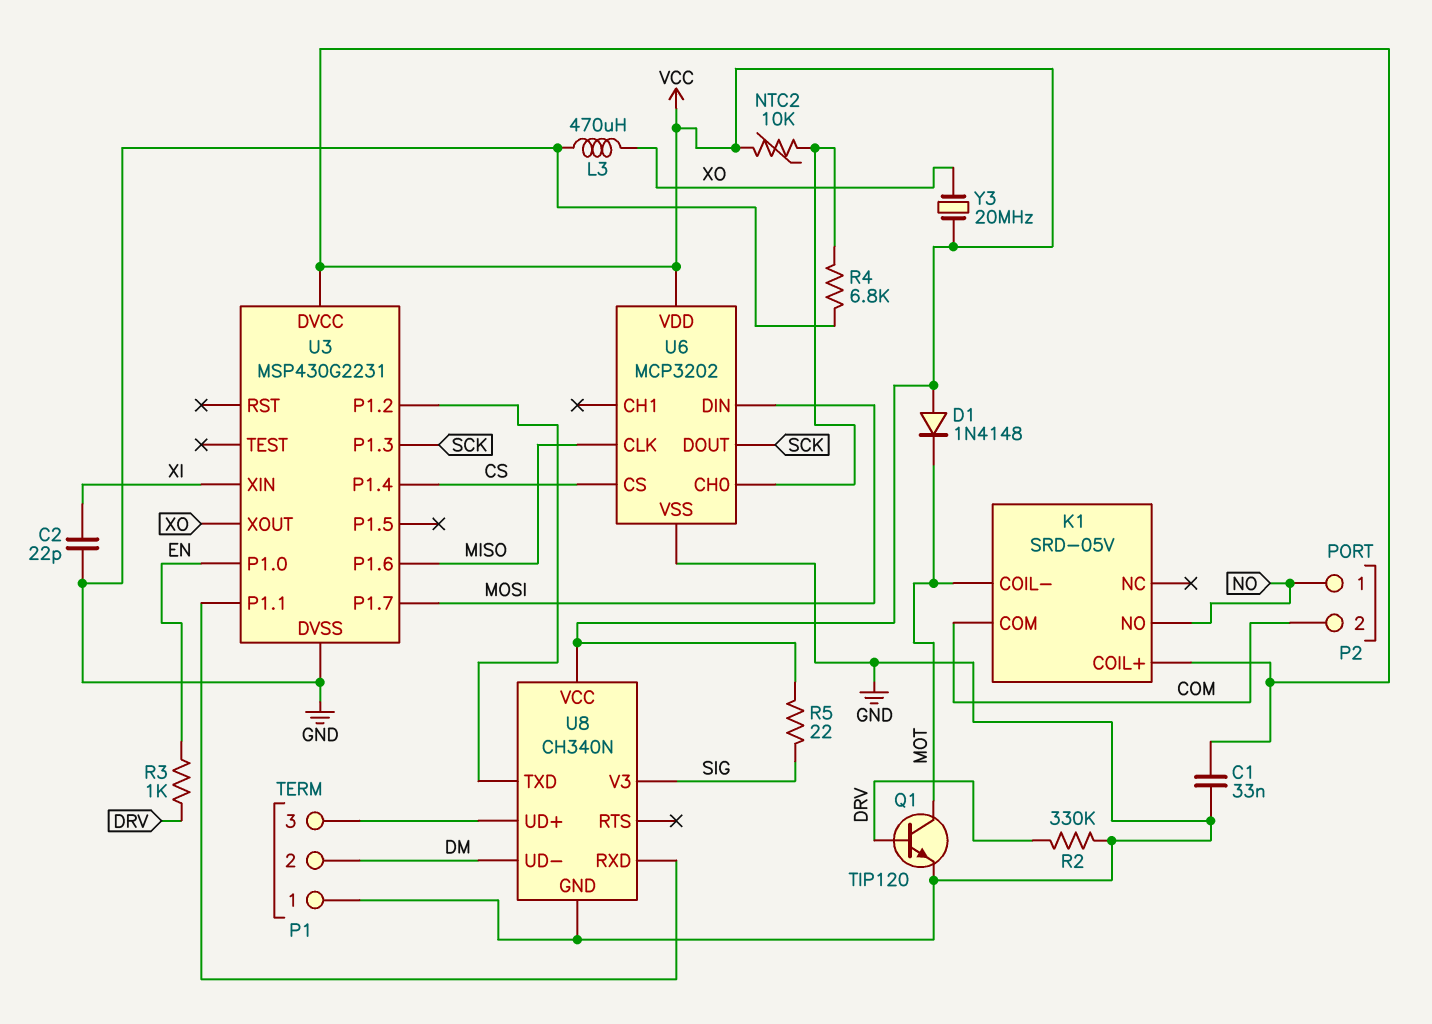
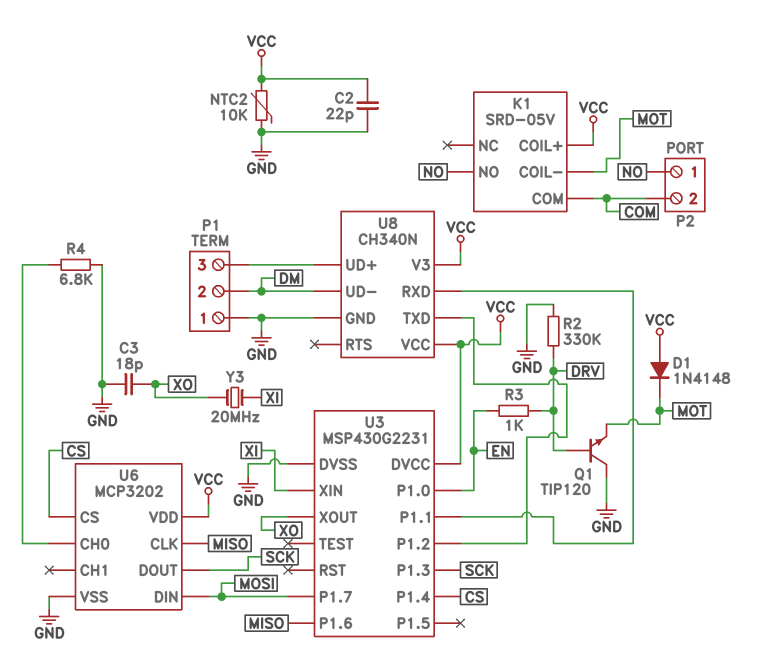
C1: 33nF (GND, VCC) -> none
C2: 22pF (GND, XI) -> 22pF (GND, VCC)
C3: none -> 18pF (GND, XO)
L3: 470uH (GND, XO) -> none
NTC2: 10k (U6/CH0, VCC) -> 10k (GND, VCC)
Q1: NPN TIP120 (B DRV, C MOT, E GND) -> NPN TIP120 (B DRV, C GND, E MOT)
R5: 22 (SIG, VCC) -> none
U8 pin V3: SIG -> VCC
Y3: 20MHz (VCC, XO) -> 20MHz (XI, XO)

